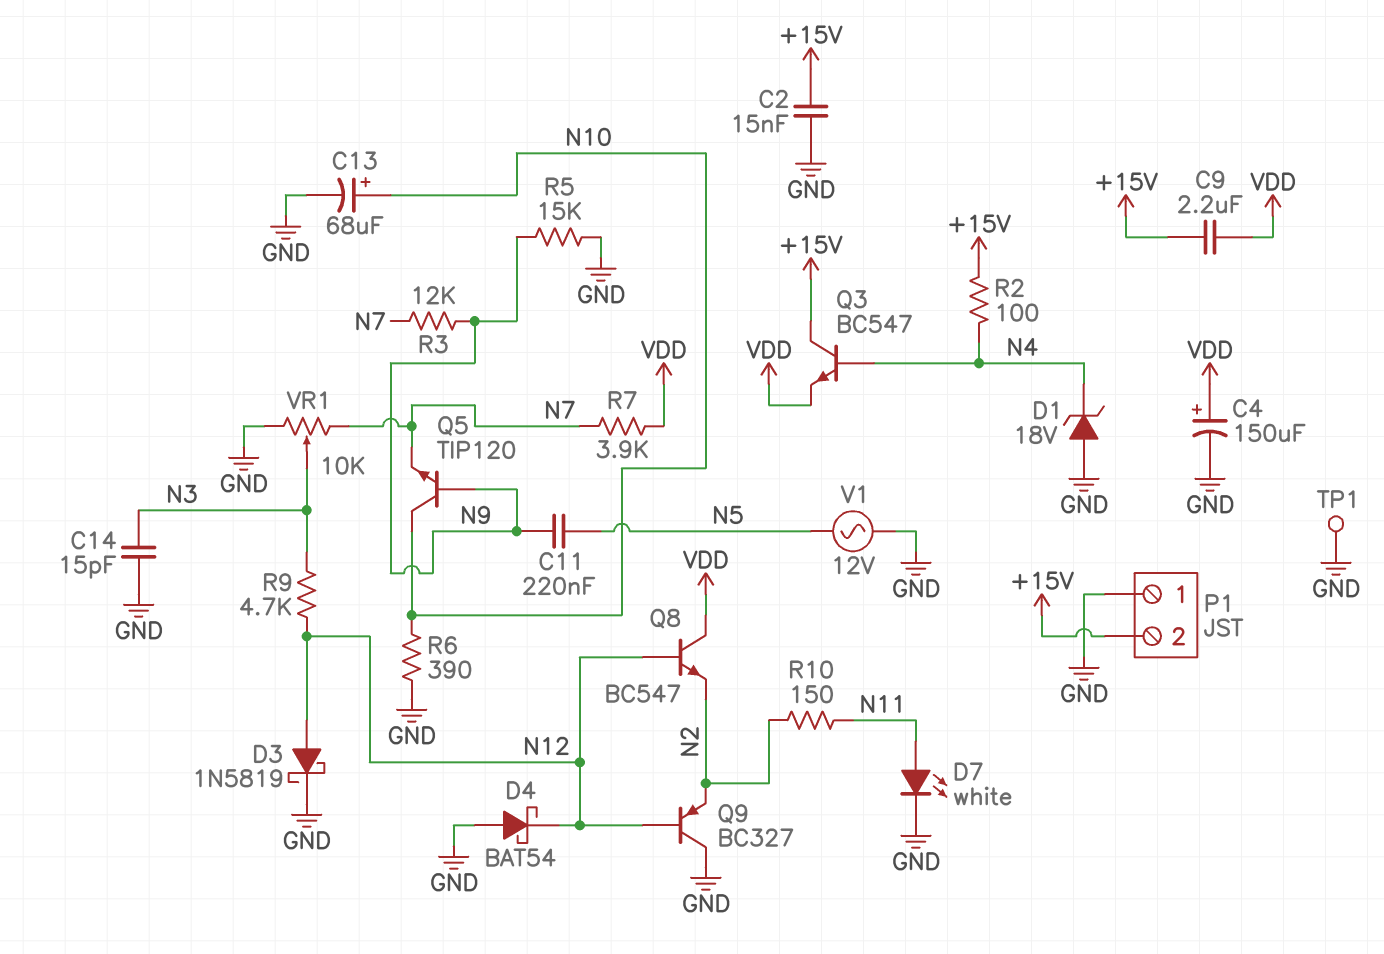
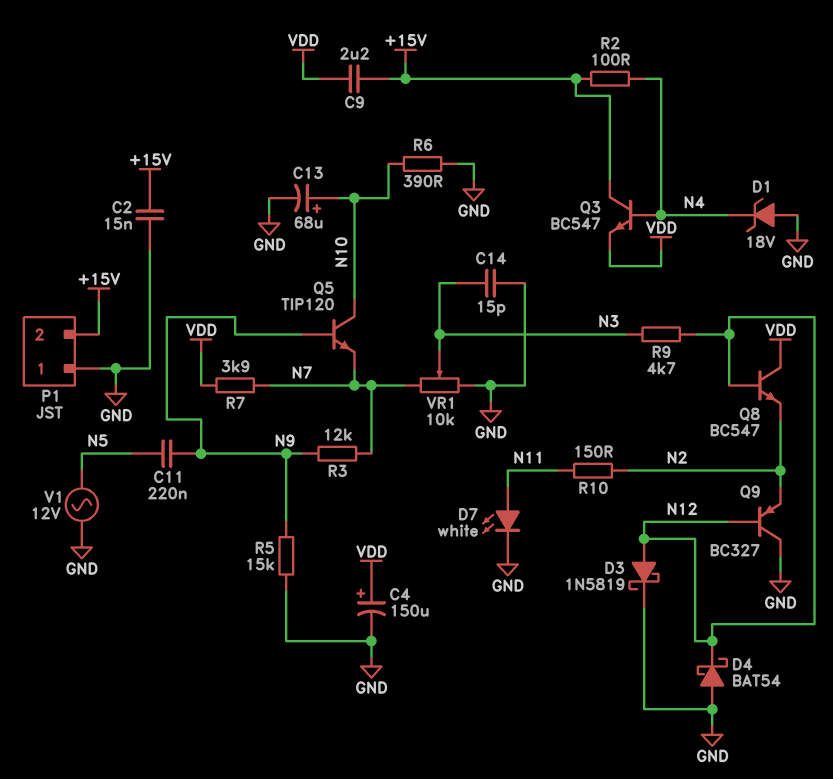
TP1: test point (GND) -> none

